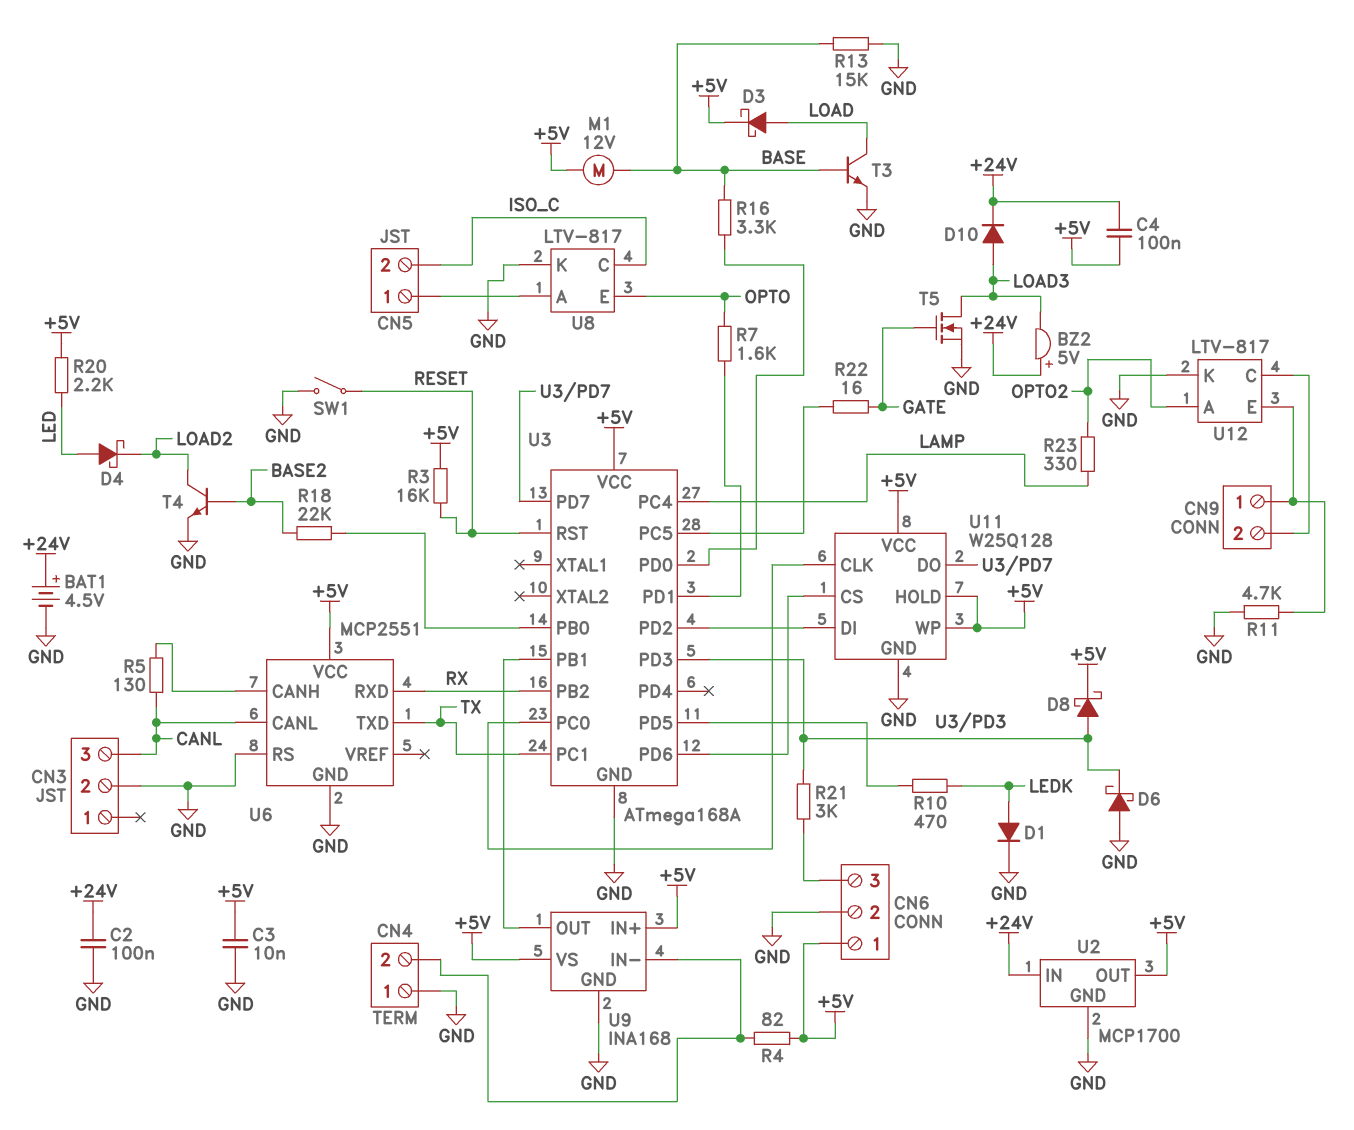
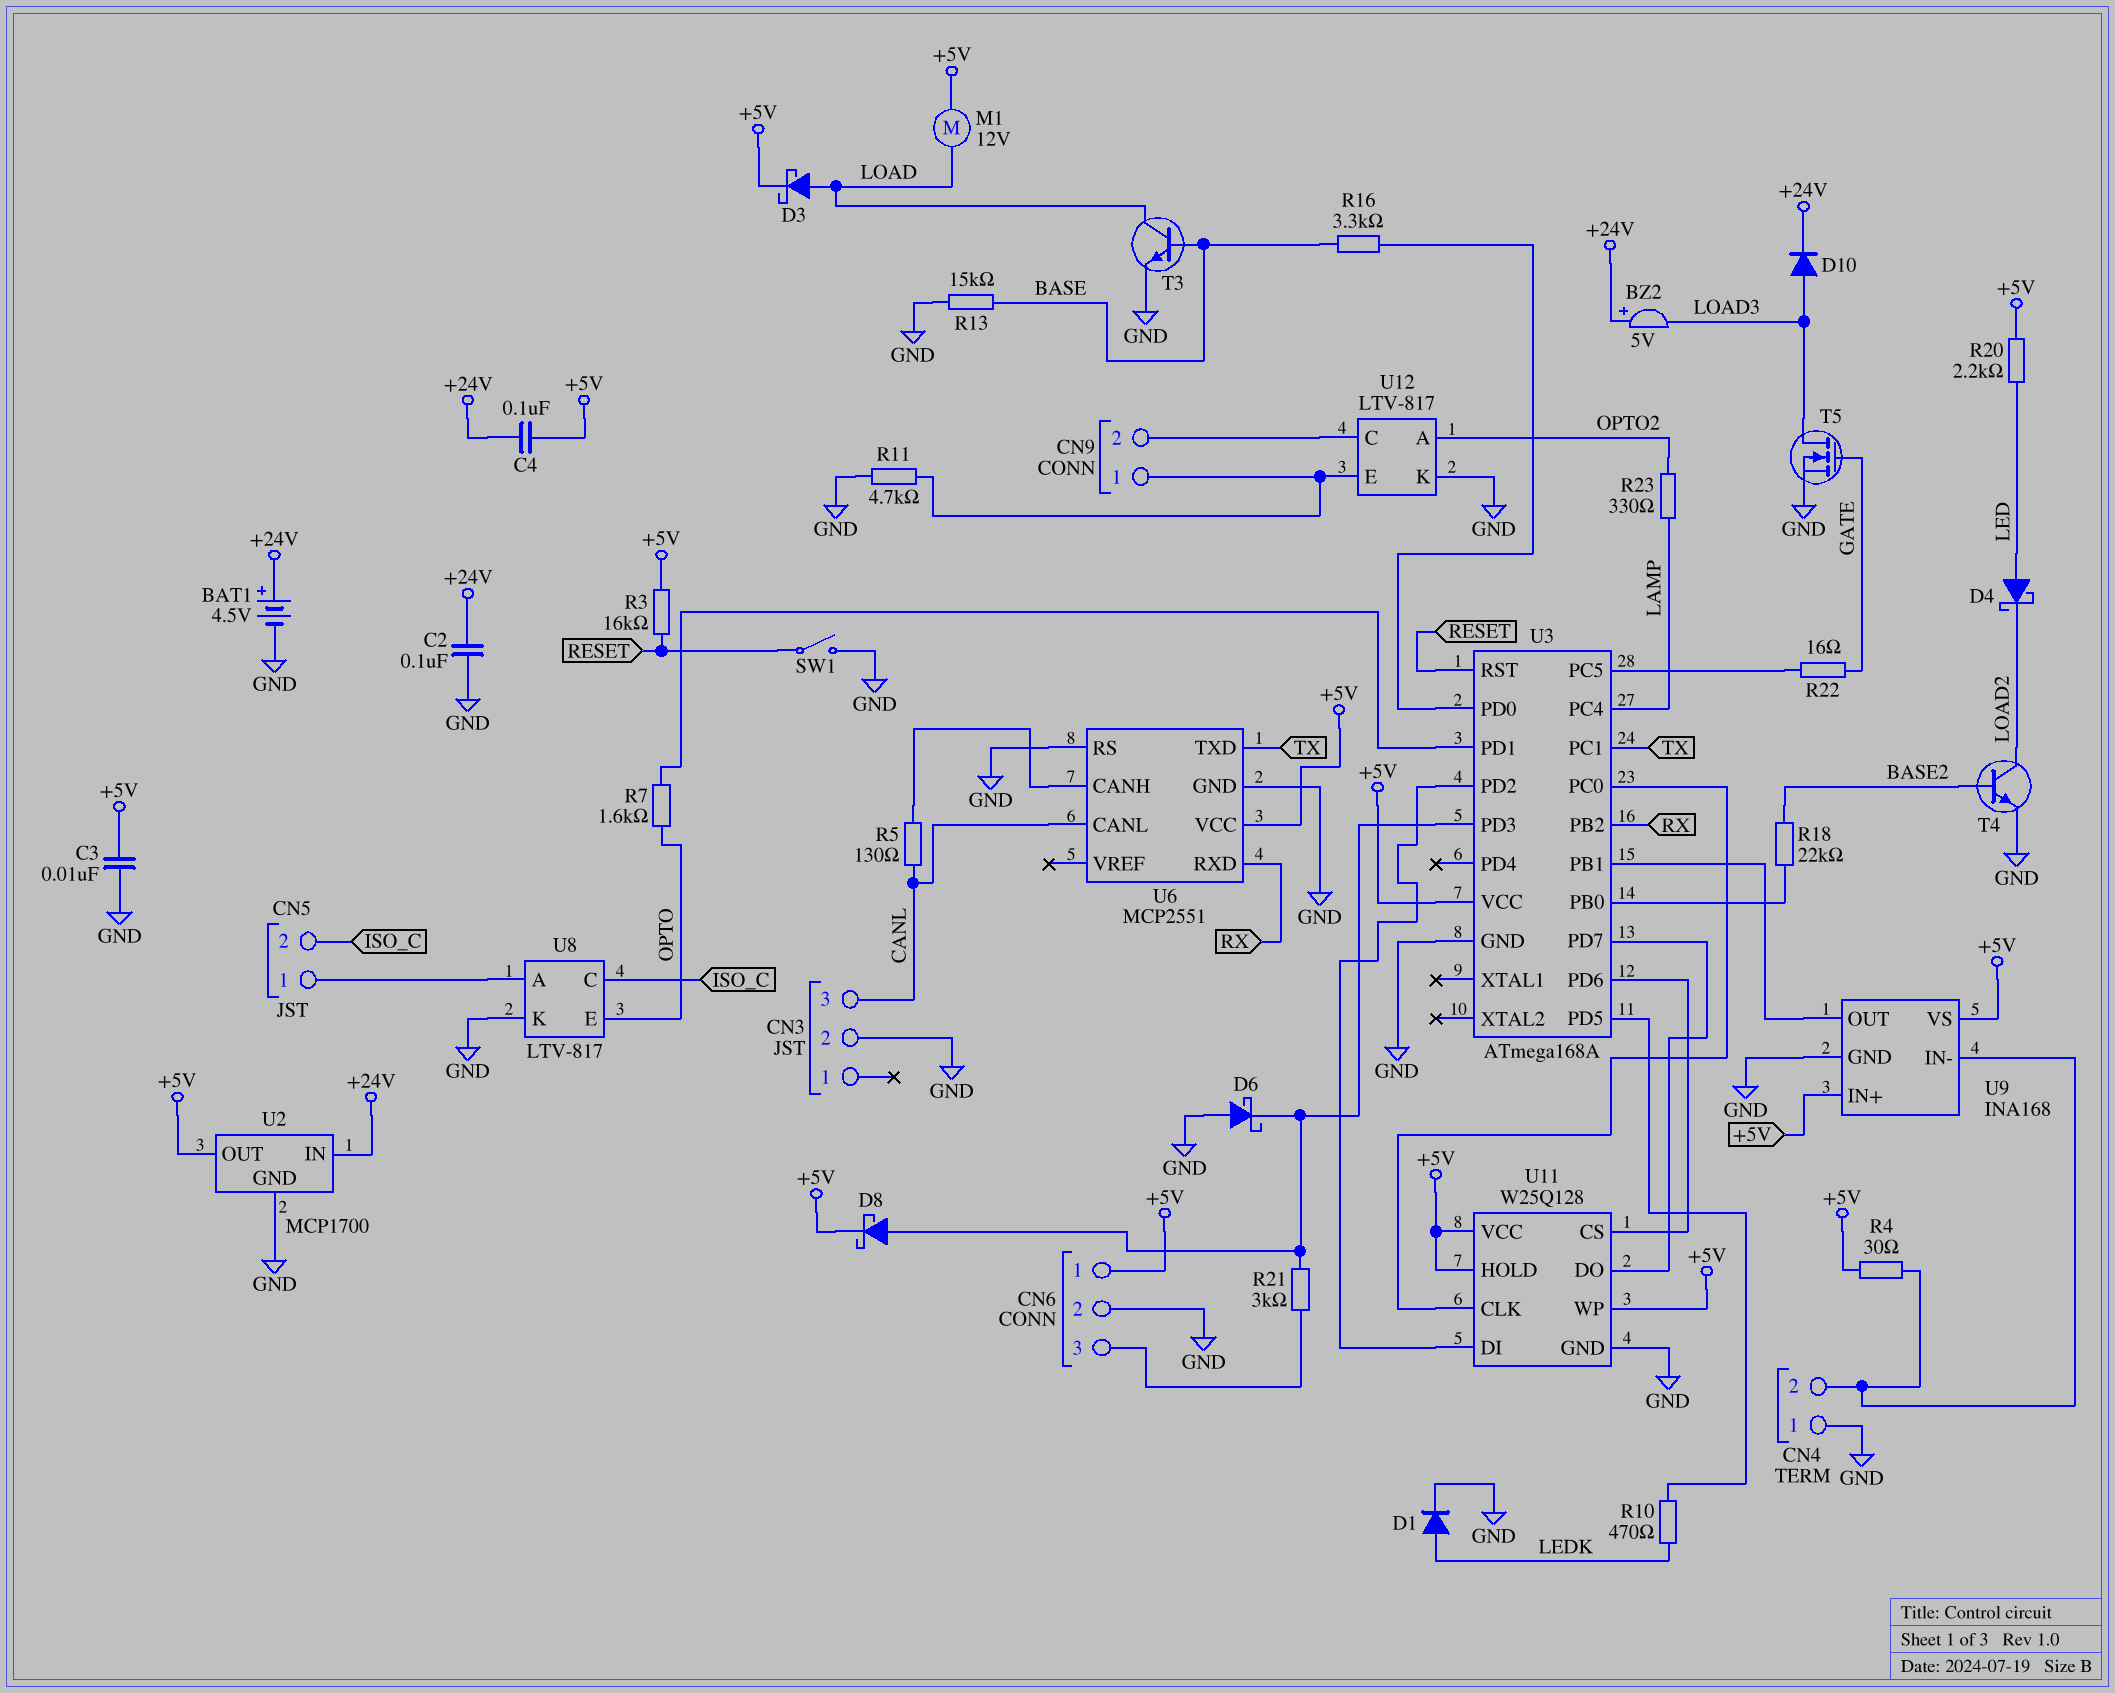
M1: motor 12V (+5V, BASE) -> motor 12V (+5V, LOAD)
R4: 82 (+5V, CN4/2) -> 30 (+5V, CN4/2)

